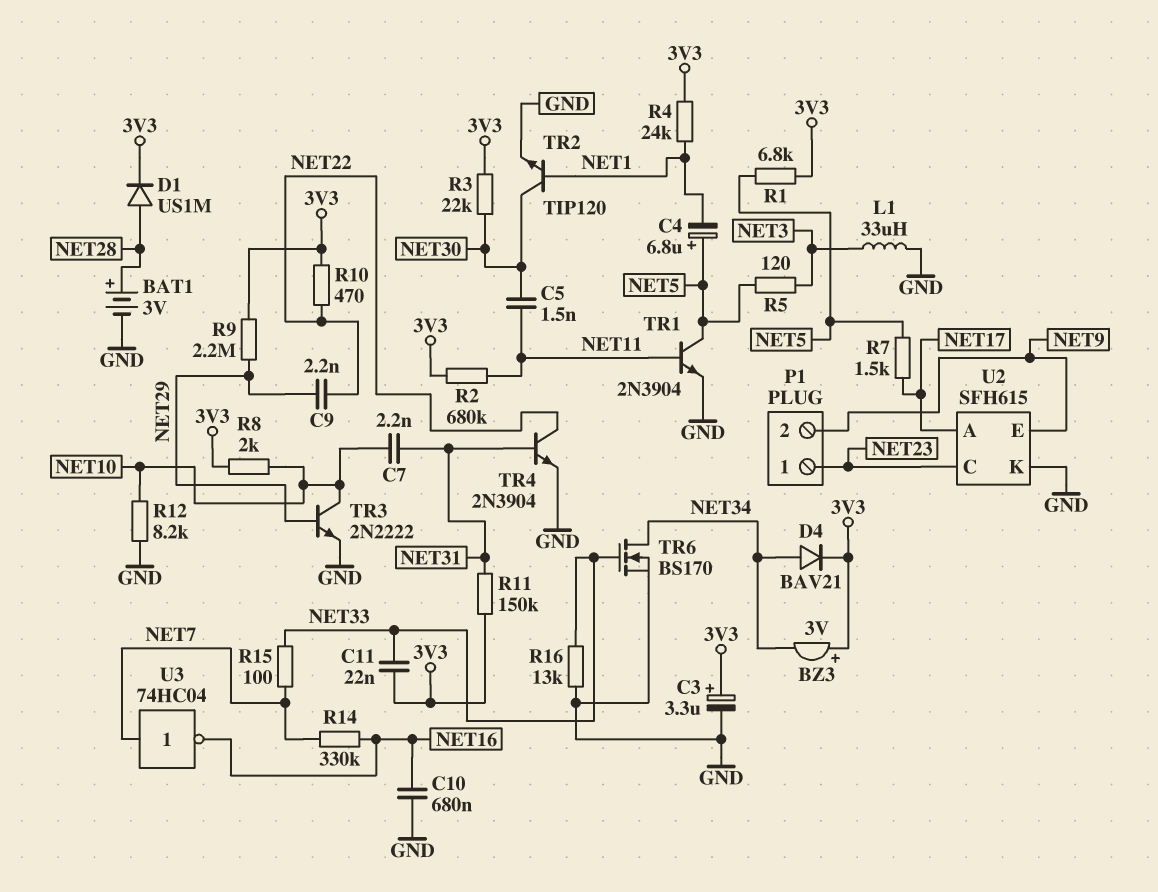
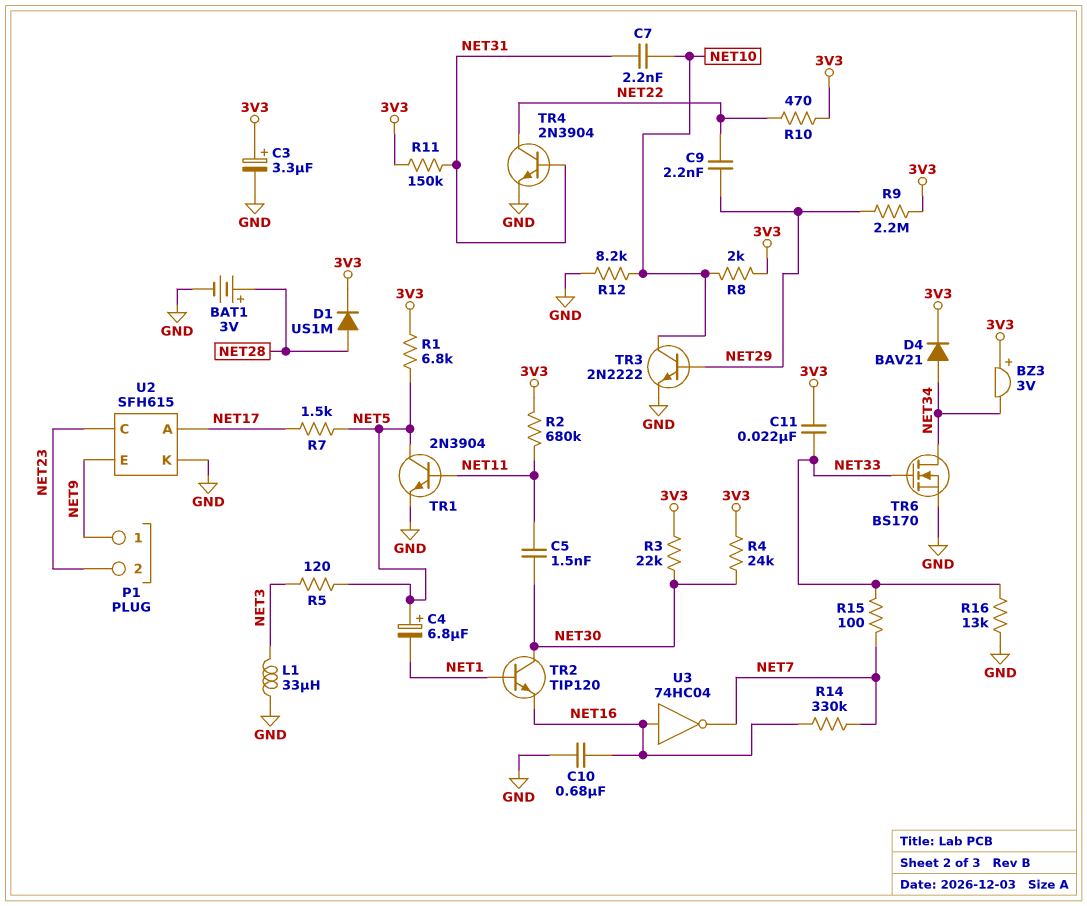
P1 pin 1: NET23 -> NET9
P1 pin 2: NET9 -> NET23
R4: 24k (3V3, NET1) -> 24k (3V3, NET30)
TR2: NPN TIP120 (B NET1, C NET30, E GND) -> NPN TIP120 (B NET1, C NET30, E NET16)
U3: NOT 74HC04 (in NET7, out NET16) -> NOT 74HC04 (in NET16, out NET7)

